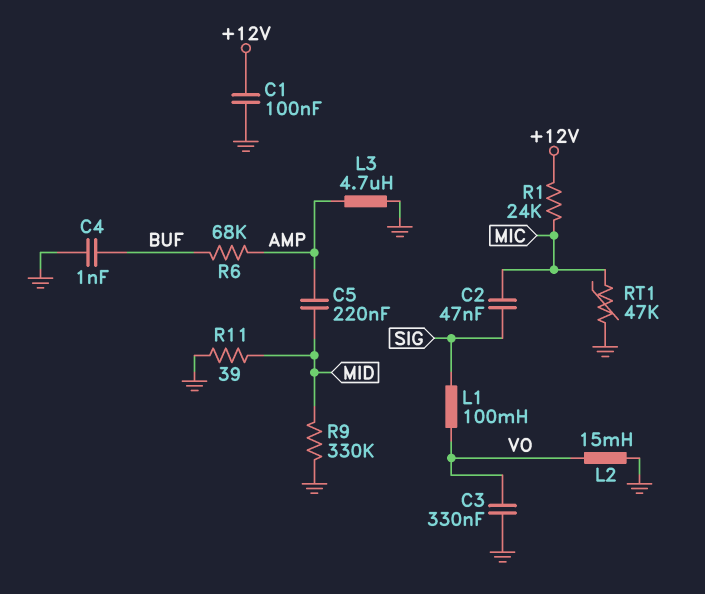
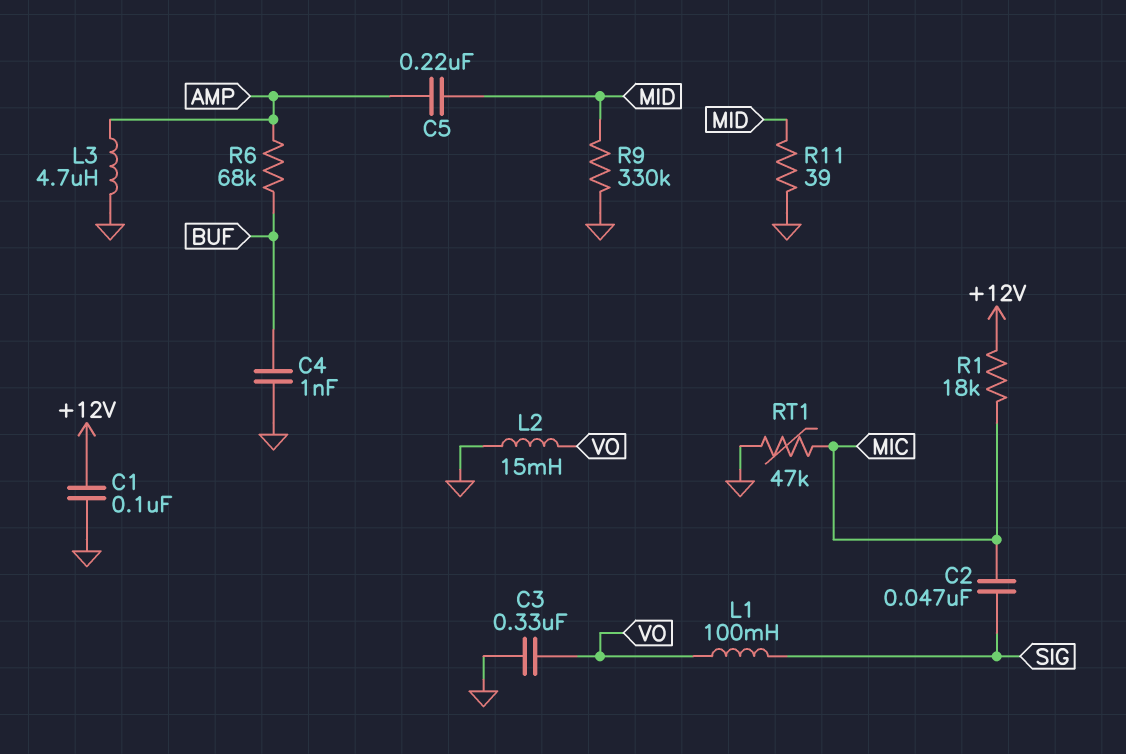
R1: 24k (+12V, MIC) -> 18k (+12V, MIC)

